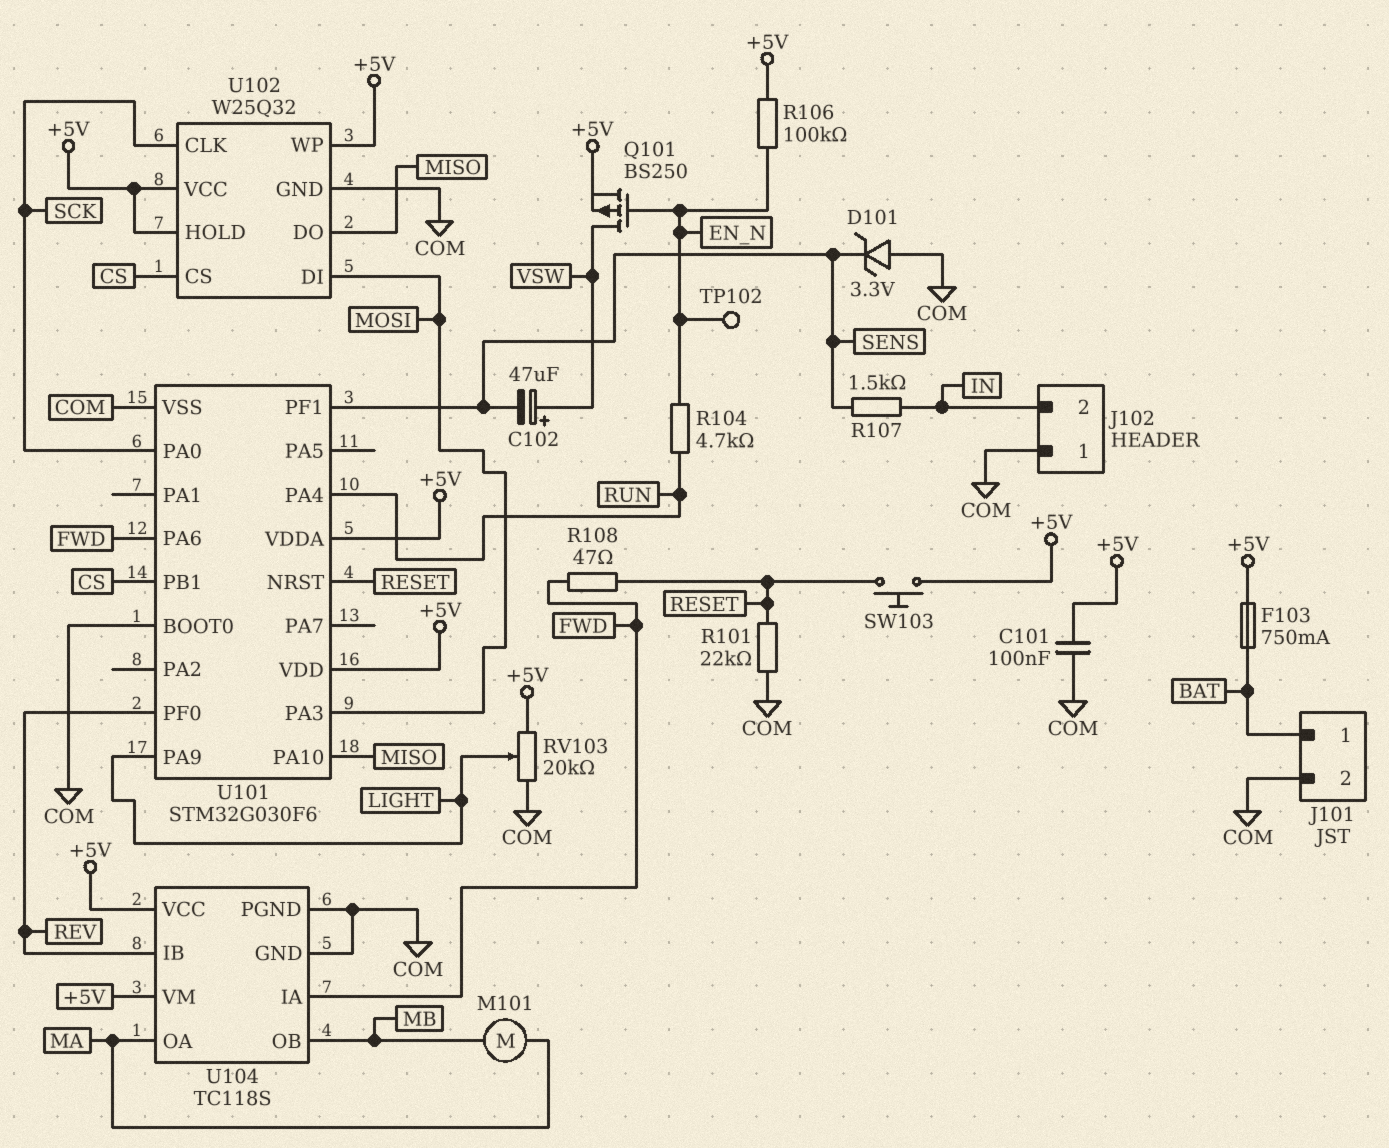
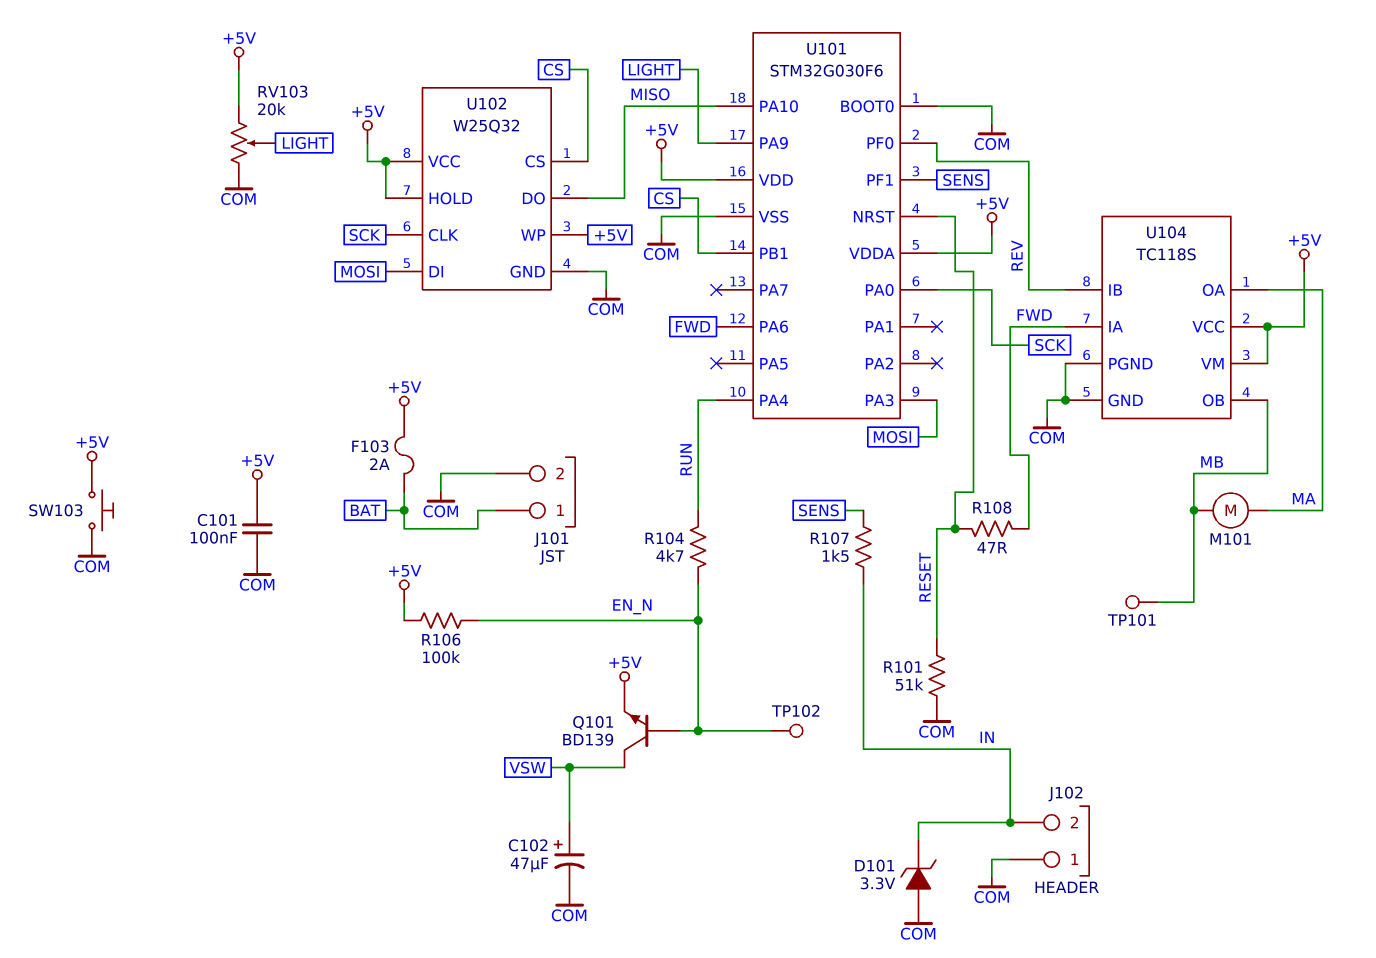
C102: 47uF (plus VSW, minus SENS) -> 47uF (plus VSW, minus COM)
D101: zener 3.3V (A COM, K SENS) -> zener 3.3V (A COM, K IN)
F103: 750mA (+5V, BAT) -> 2A (+5V, BAT)
Q101: PMOS BS250 (G EN_N, D VSW, S +5V) -> NPN BD139 (B EN_N, C VSW, E +5V)
R101: 22k (COM, RESET) -> 51k (COM, RESET)
SW103: button (+5V, RESET) -> button (+5V, COM)
TP101: none -> test point (MB)

